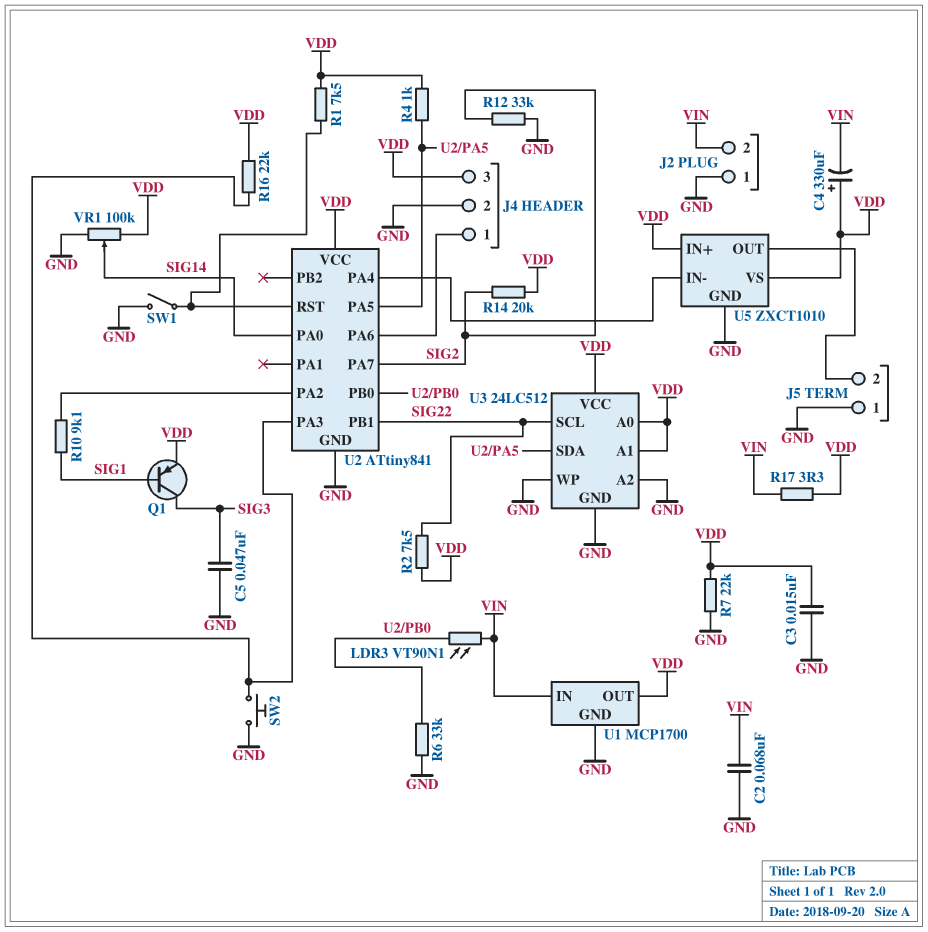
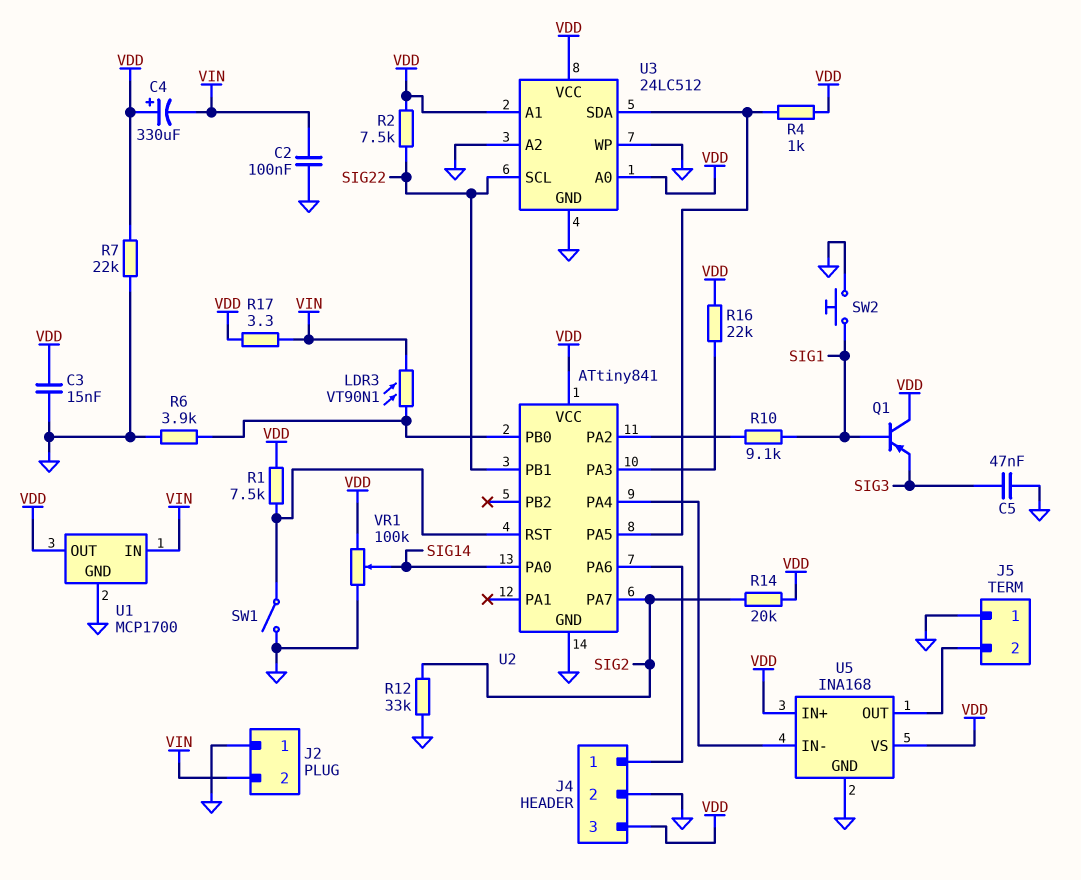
C2: 68nF (GND, VIN) -> 100nF (GND, VIN)
Q1: PNP (B SIG1, C SIG3, E VDD) -> PNP (B SIG1, C VDD, E SIG3)
R6: 33k (GND, U2/PB0) -> 3.9k (GND, U2/PB0)
SW2: button (GND, U2/PA3) -> button (GND, SIG1)
U5: ZXCT1010 -> INA168

